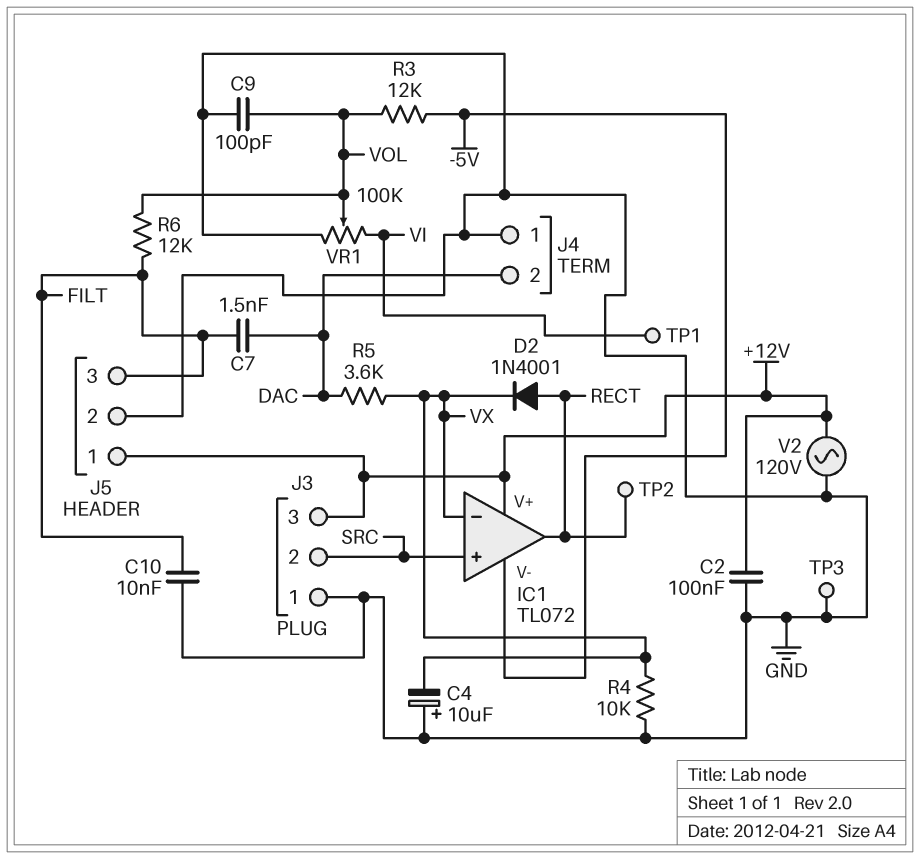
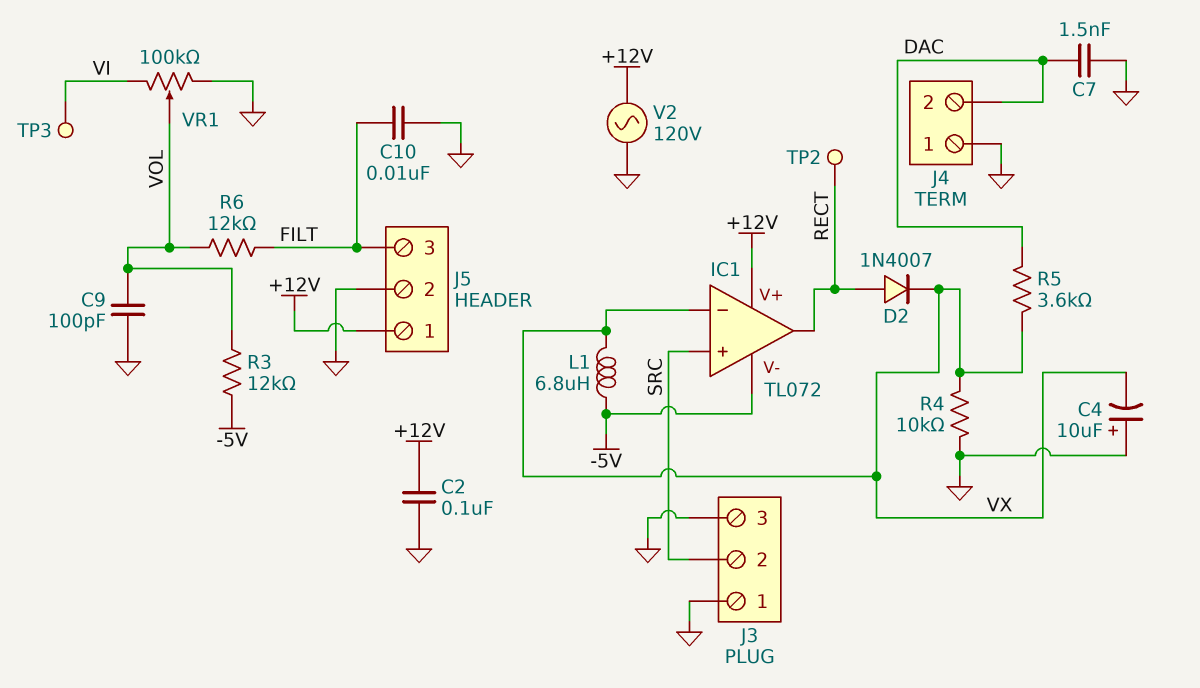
C7: 1.5nF (DAC, FILT) -> 1.5nF (DAC, GND)
D2: diode 1N4001 (A RECT, K VX) -> diode 1N4007 (A RECT, K VX)
J3 pin 3: +12V -> GND
L1: none -> 6.8uH (-5V, VX)
TP1: test point (VI) -> none
TP3: test point (GND) -> test point (VI)

